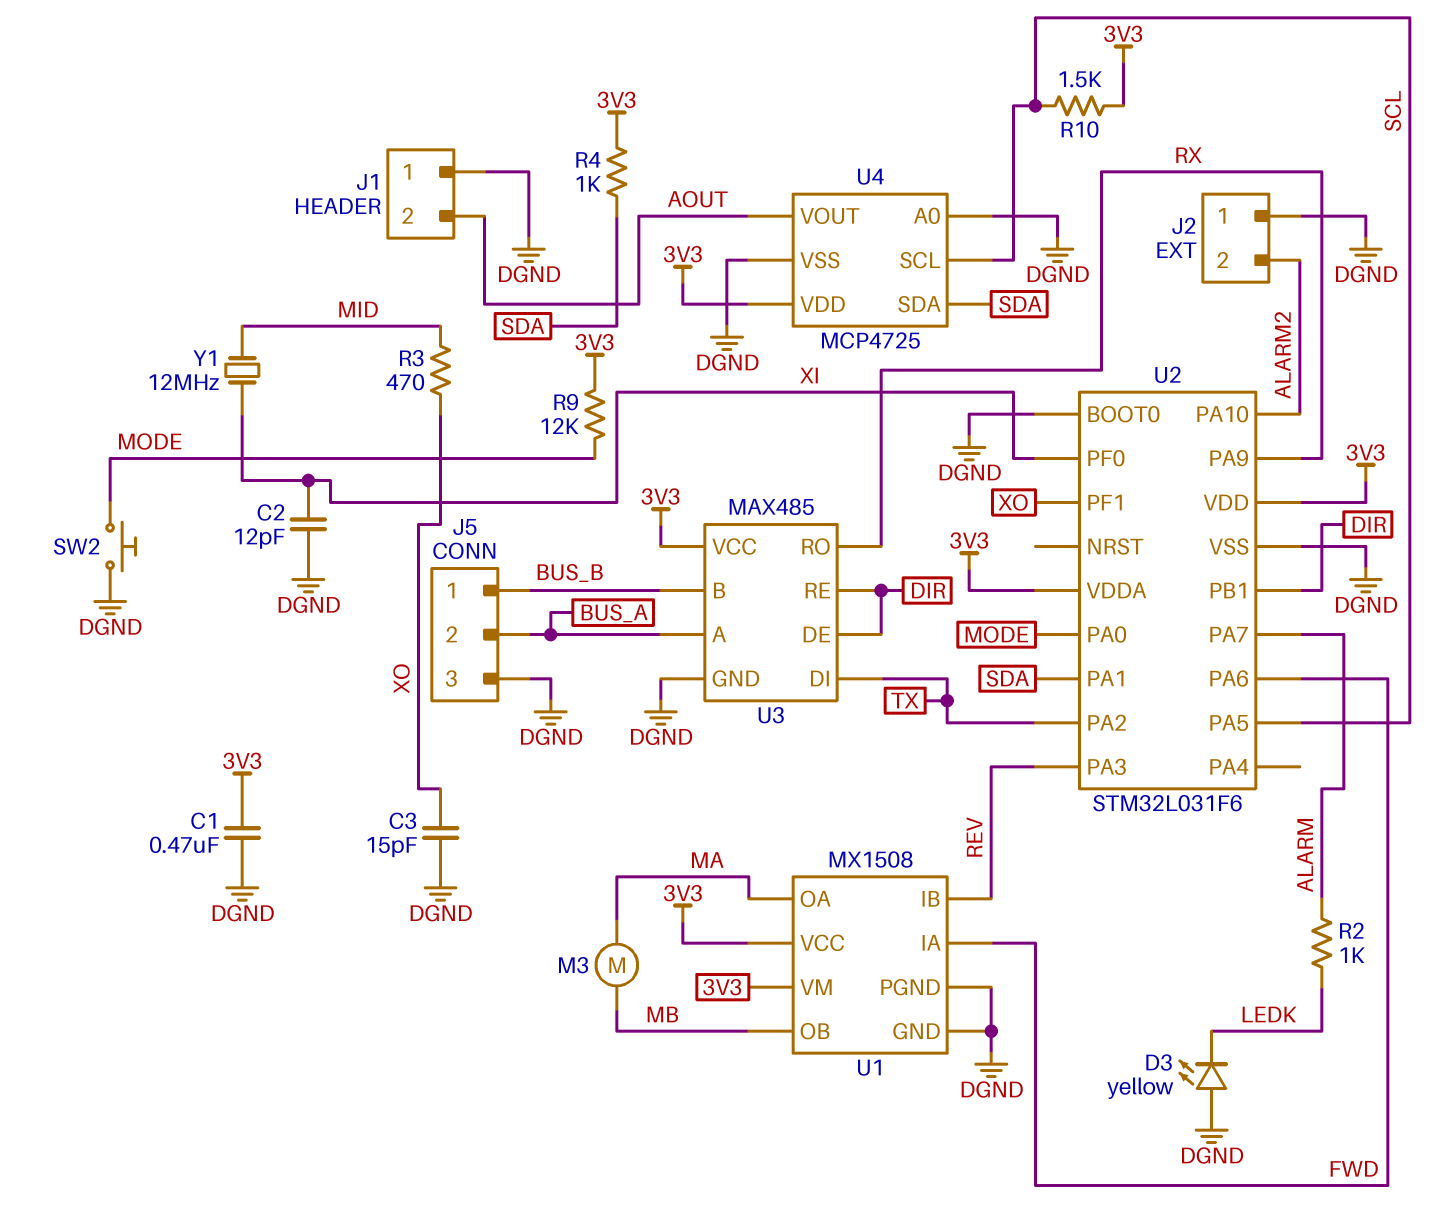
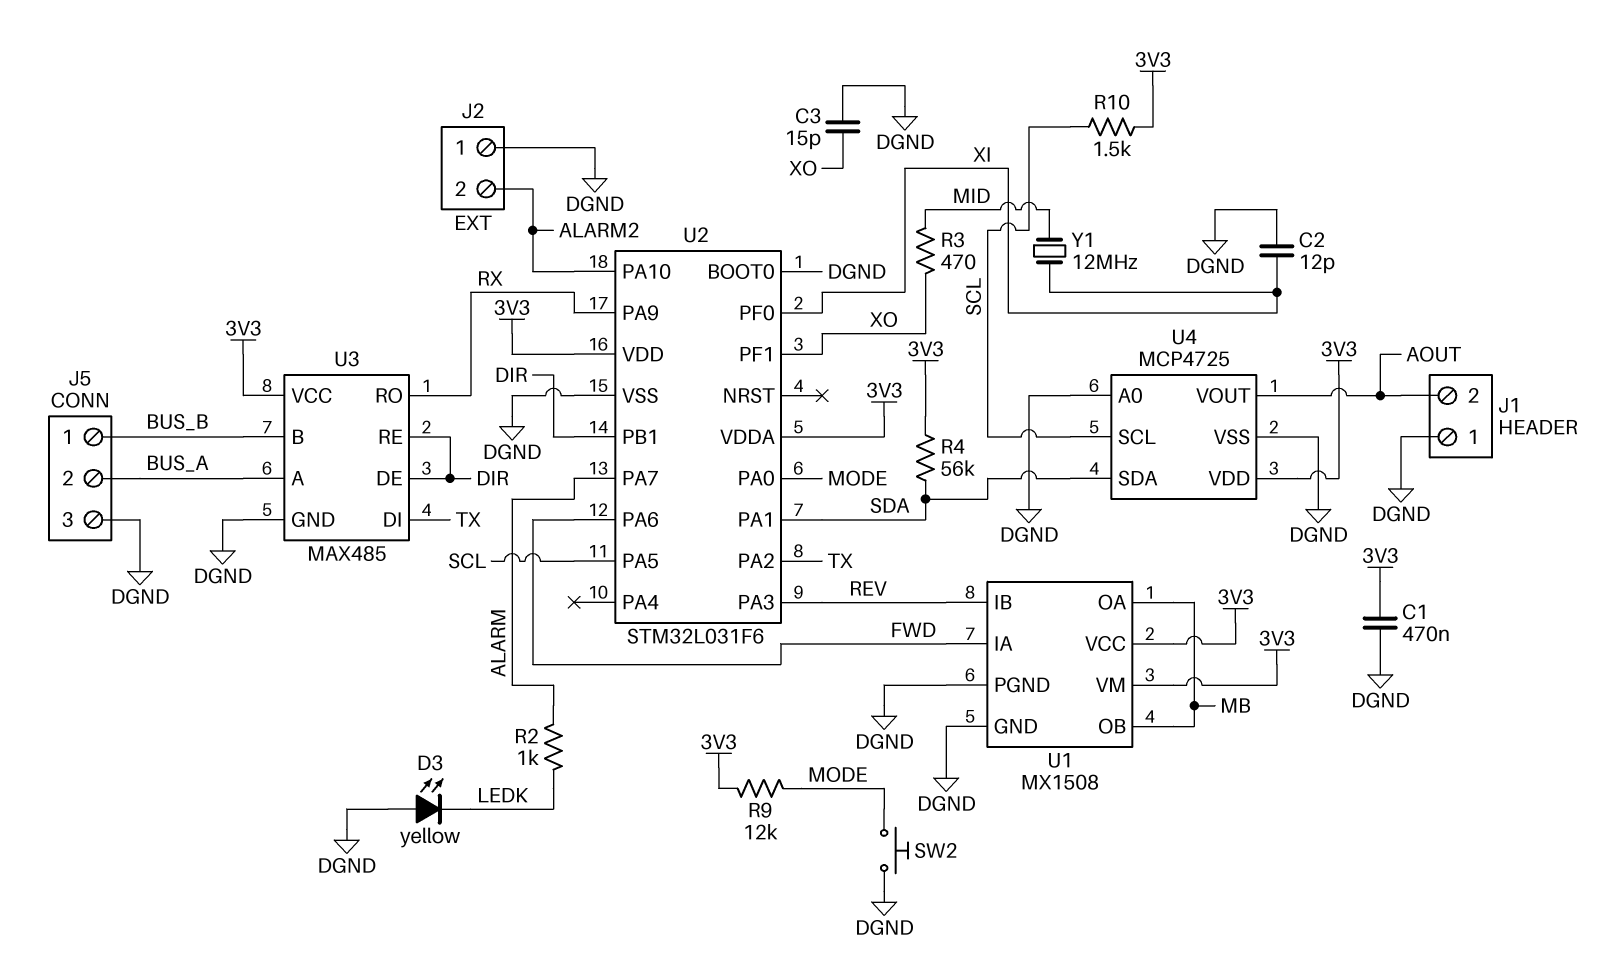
M3: motor (MA, MB) -> none
R4: 1k (3V3, SDA) -> 56k (3V3, SDA)
U1 pin OA: MA -> MB

